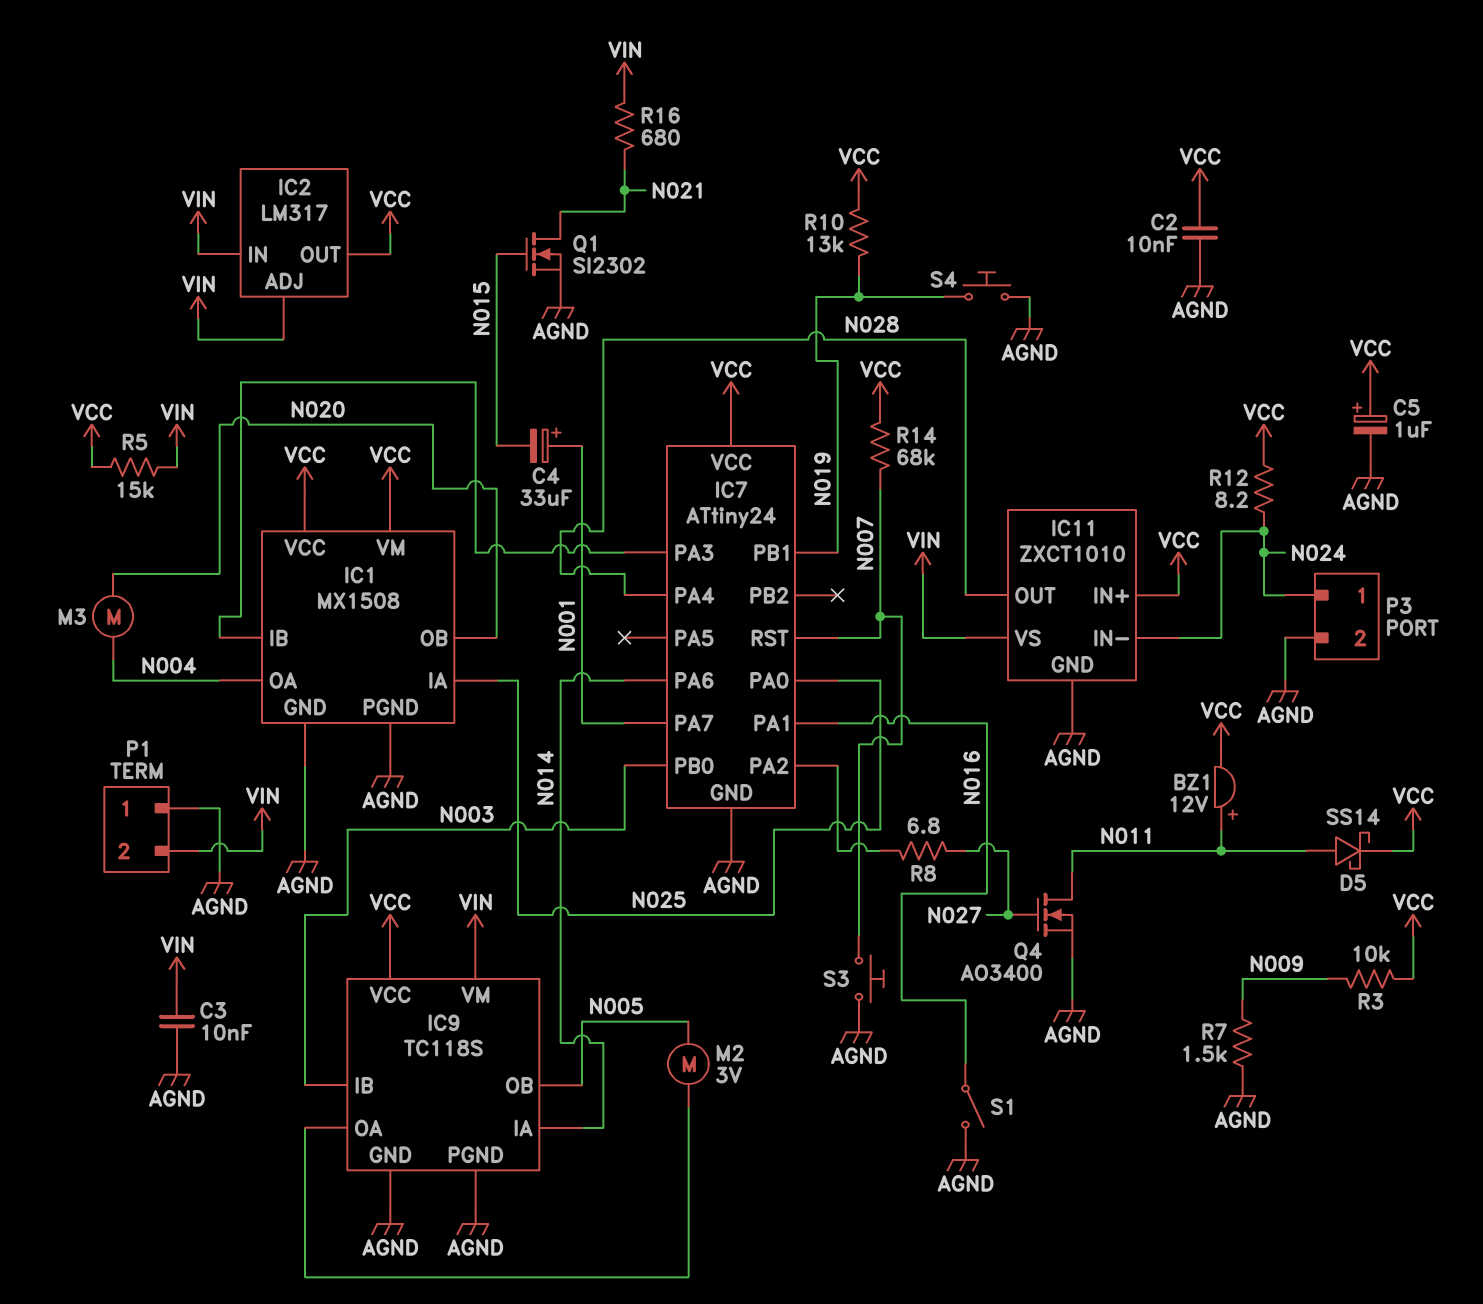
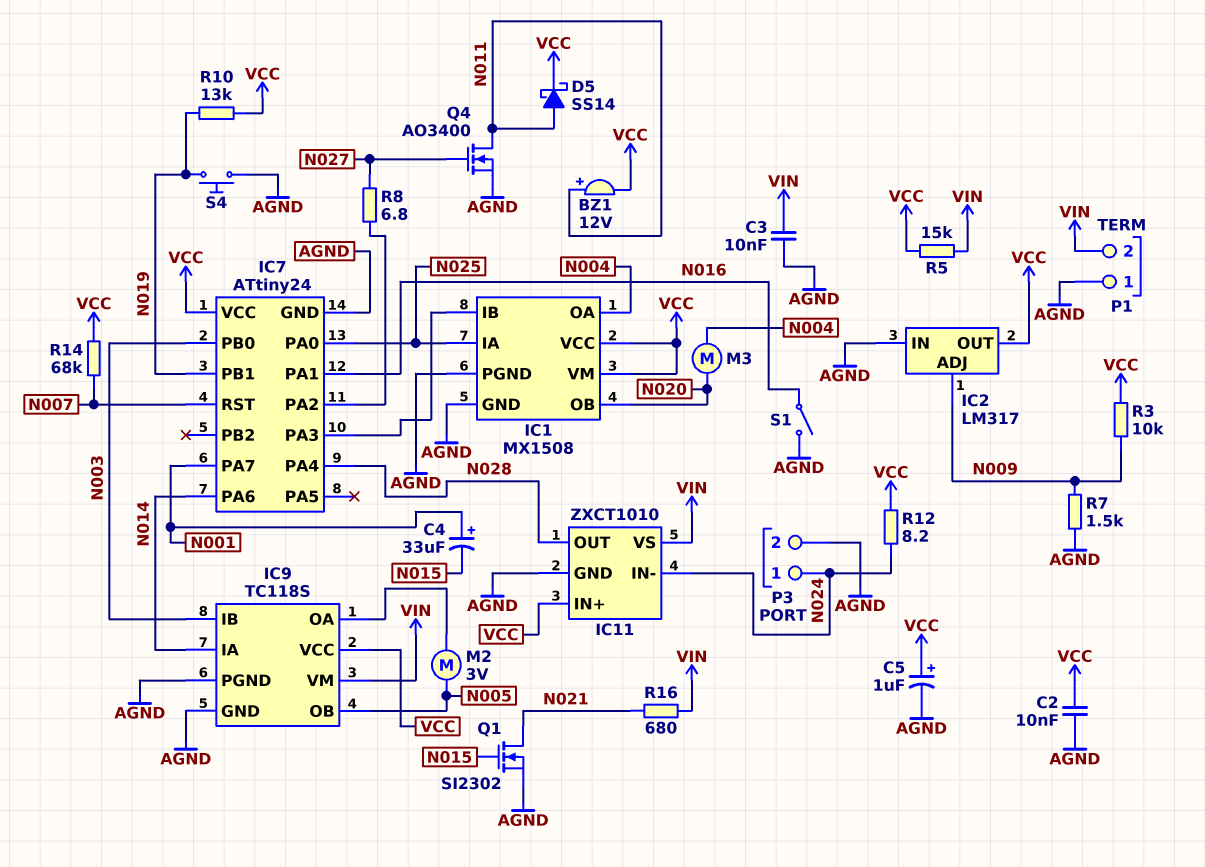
IC2 pin ADJ: VIN -> N009
IC2 pin IN: VIN -> AGND
S3: button (AGND, N007) -> none

